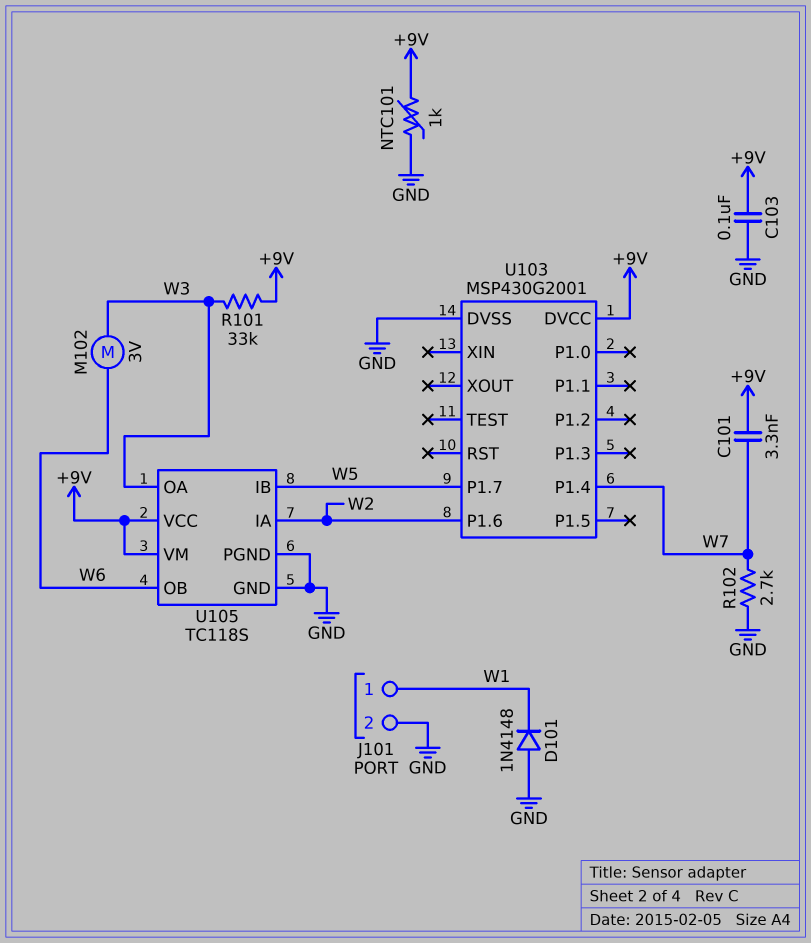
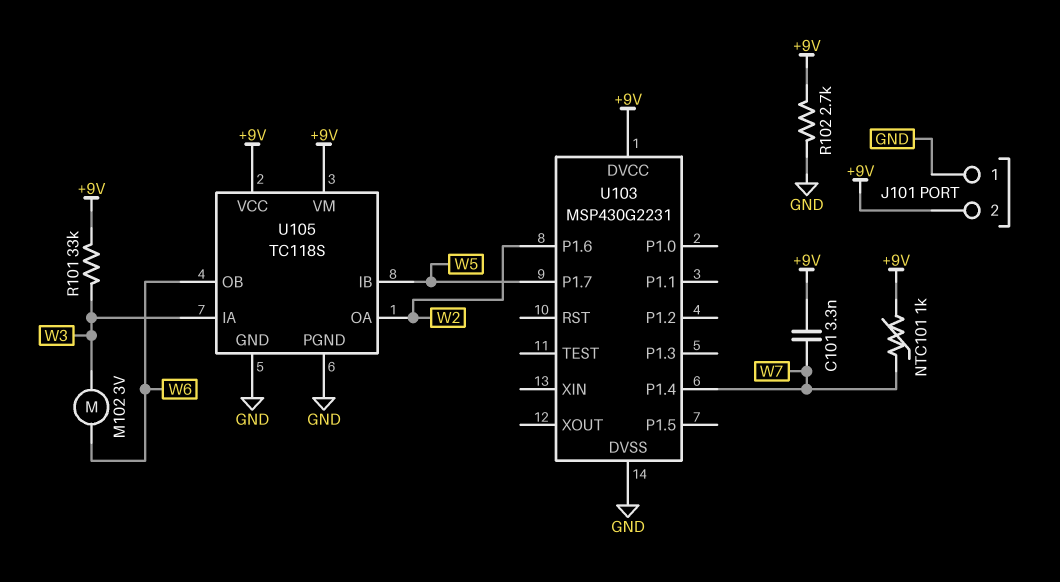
C103: 100nF (+9V, GND) -> none
D101: diode 1N4148 (A GND, K W1) -> none
J101 pin 1: W1 -> GND
J101 pin 2: GND -> +9V
NTC101: 1k (+9V, GND) -> 1k (+9V, W7)
R102: 2.7k (GND, W7) -> 2.7k (+9V, GND)
U103: MSP430G2001 -> MSP430G2231
U105 pin IA: W2 -> W3
U105 pin OA: W3 -> W2

